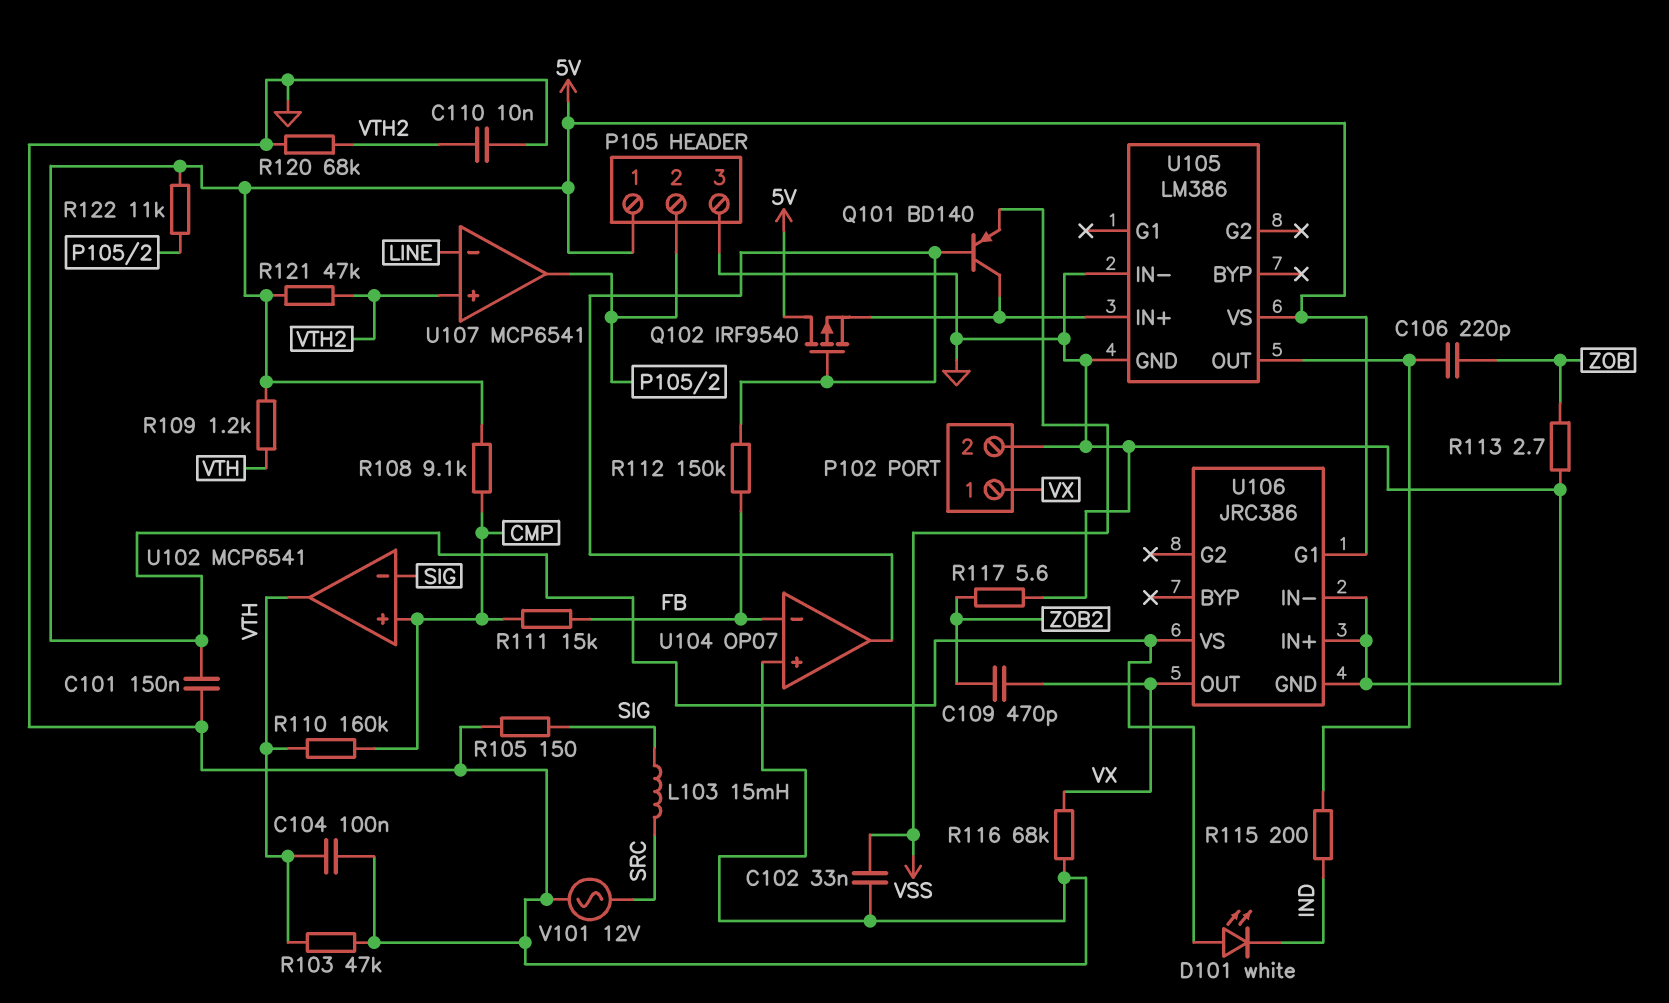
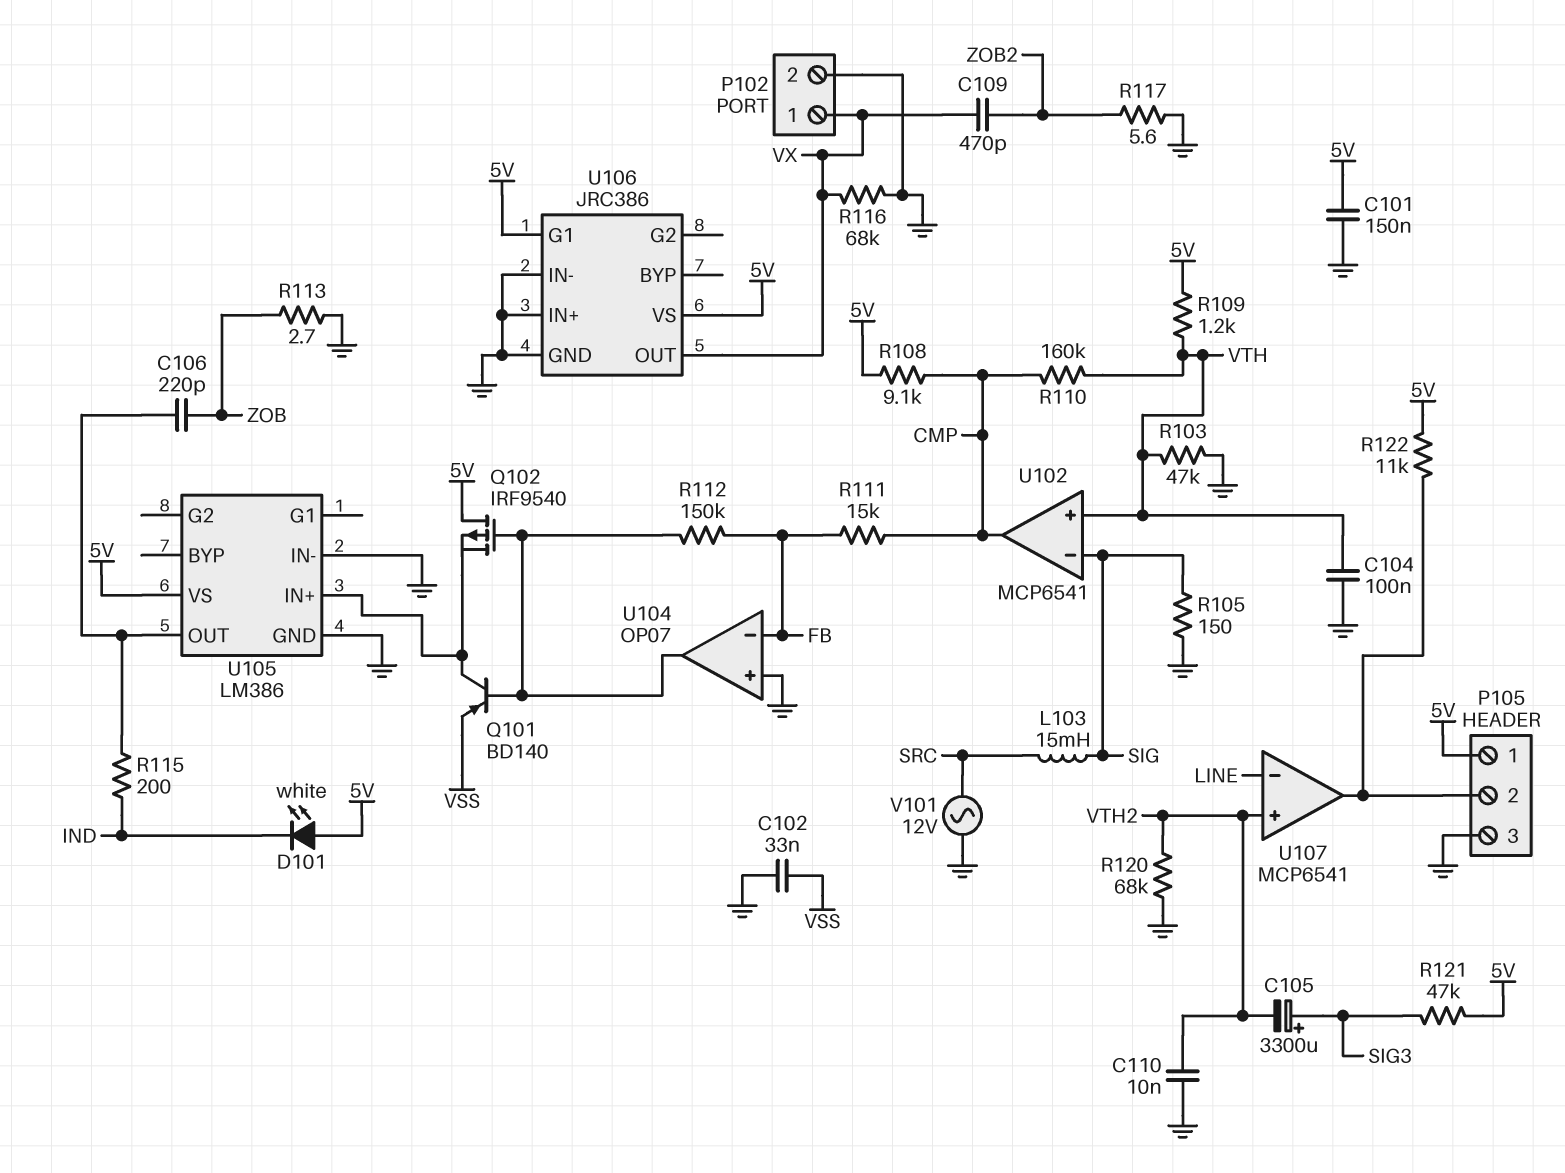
C105: none -> 3300uF (plus SIG3, minus VTH2)
R121: 47k (5V, VTH2) -> 47k (5V, SIG3)
U102 pin in+: CMP -> VTH
U102 pin out: VTH -> CMP

